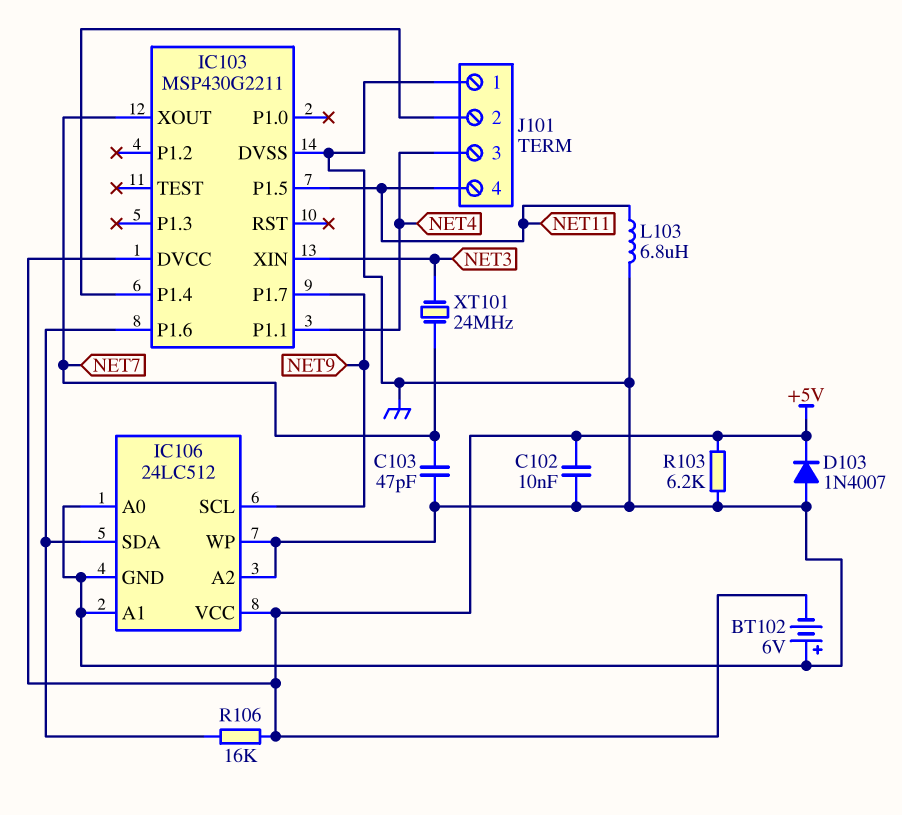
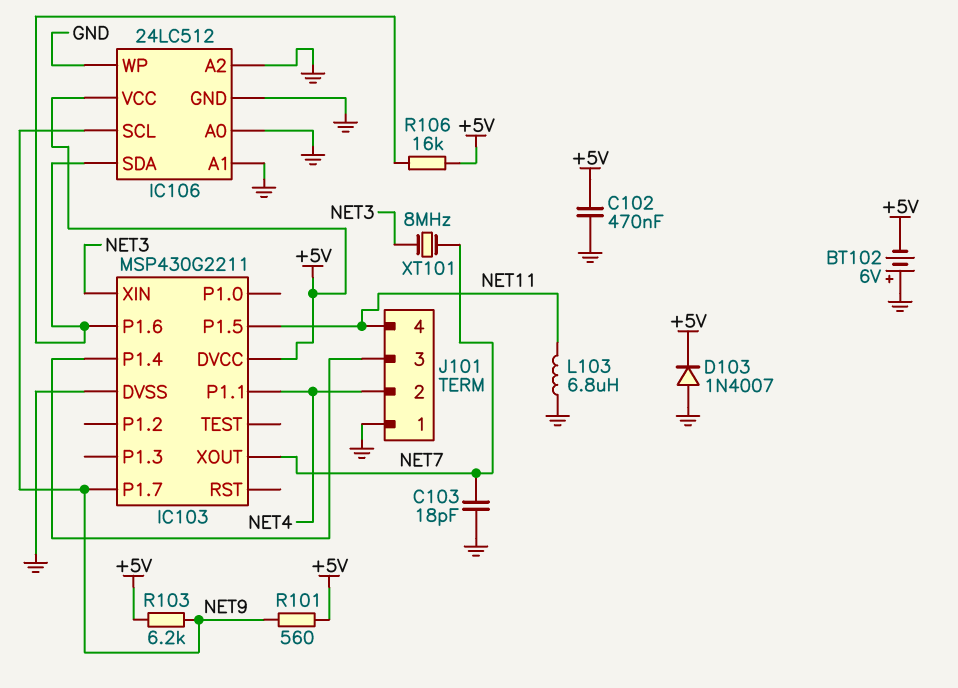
C102: 10nF (+5V, GND) -> 470nF (+5V, GND)
C103: 47pF (GND, NET7) -> 18pF (GND, NET7)
J101 pin 2: IC103/P1.4 -> NET4
J101 pin 3: NET4 -> IC103/P1.4
R101: none -> 560 (+5V, NET9)
R103: 6.2k (+5V, GND) -> 6.2k (+5V, NET9)
XT101: 24MHz (NET3, NET7) -> 8MHz (NET3, NET7)

